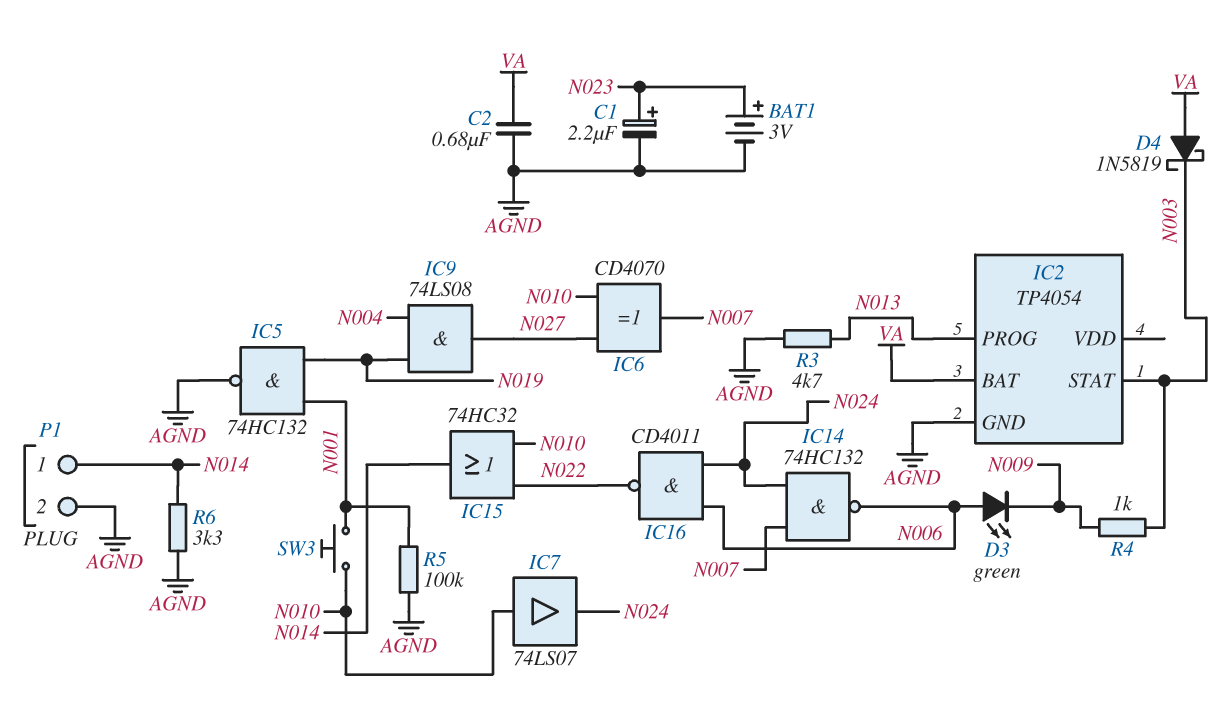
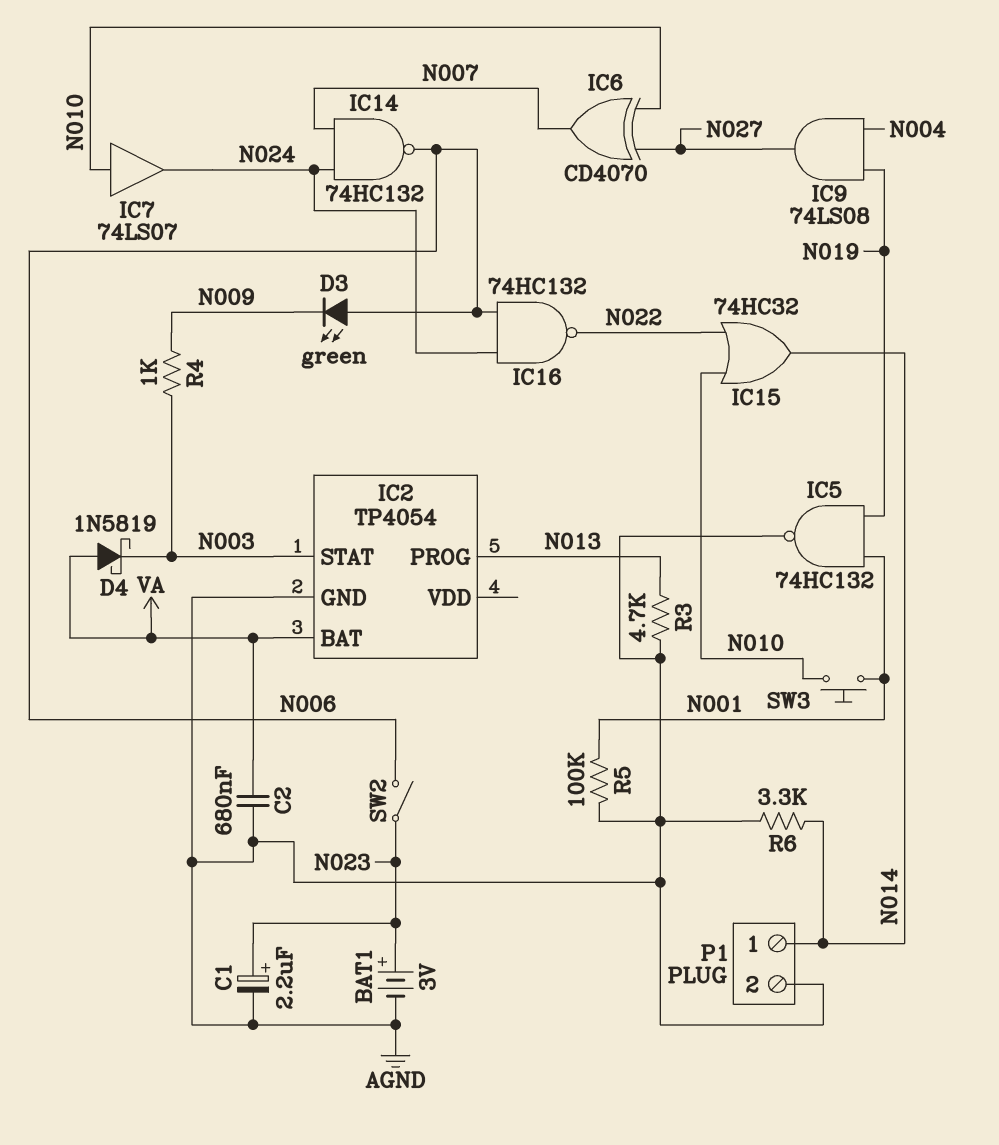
IC16: NAND CD4011 (in N006, in N024, out N022) -> NAND 74HC132 (in N006, in N024, out N022)
SW2: none -> switch (N006, N023)

